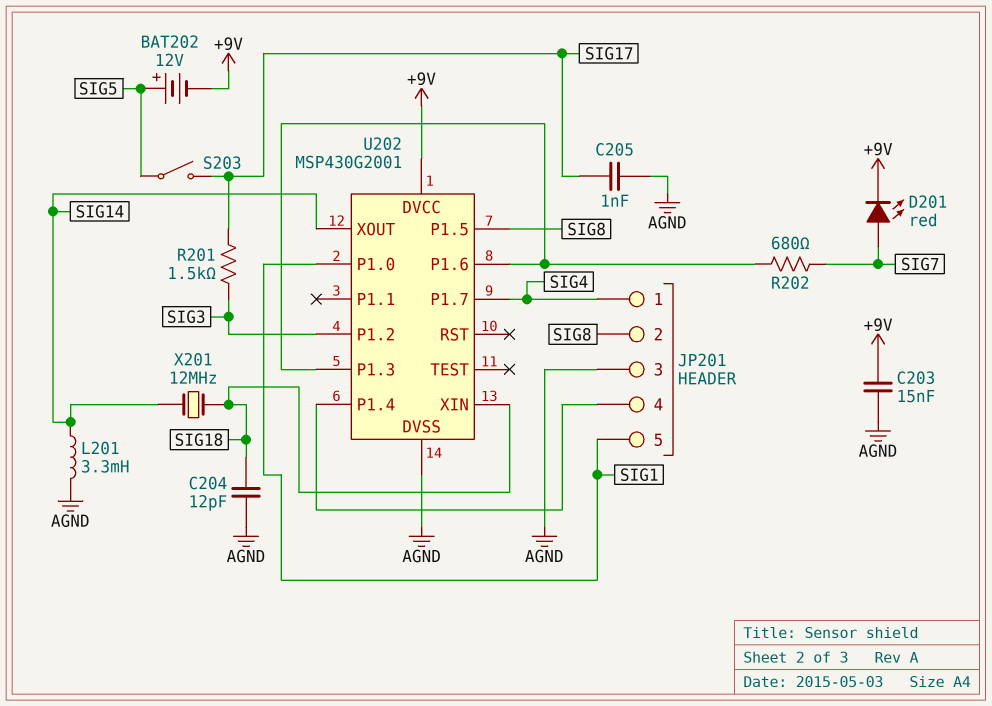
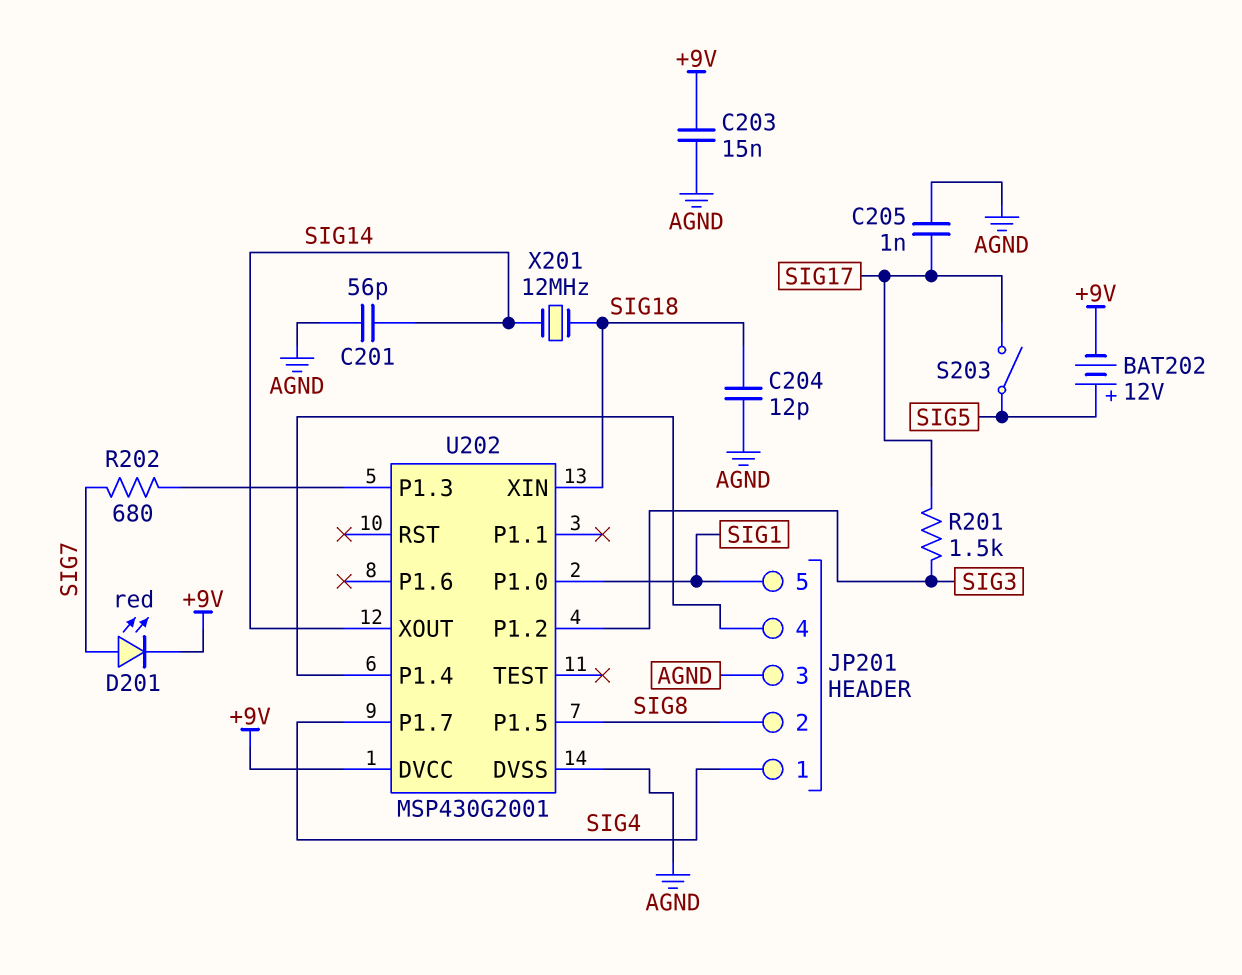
C201: none -> 56pF (AGND, SIG14)
L201: 3.3mH (AGND, SIG14) -> none
U202 pin P1.6: U202/P1.3 -> none

